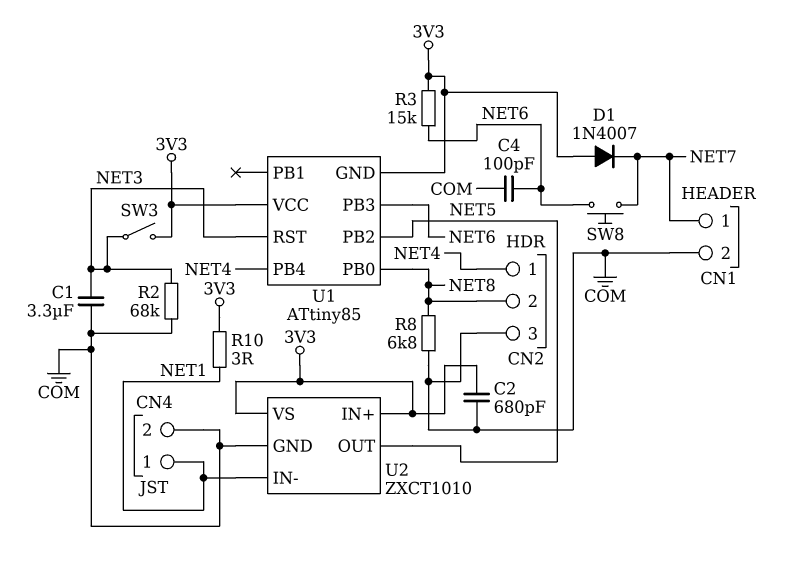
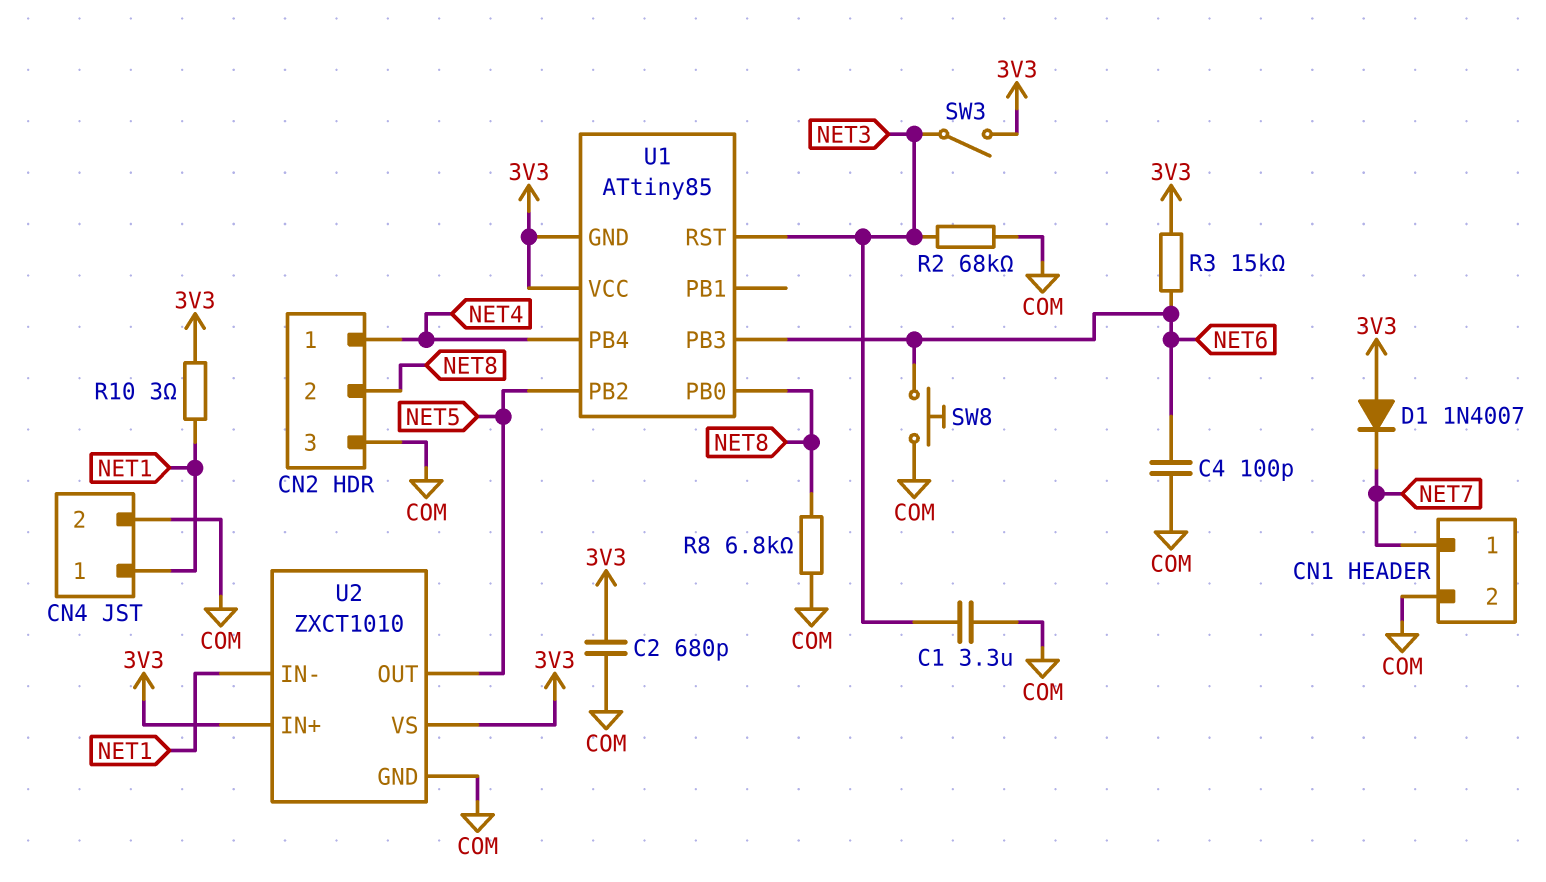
SW8: button (NET6, NET7) -> button (COM, NET6)

